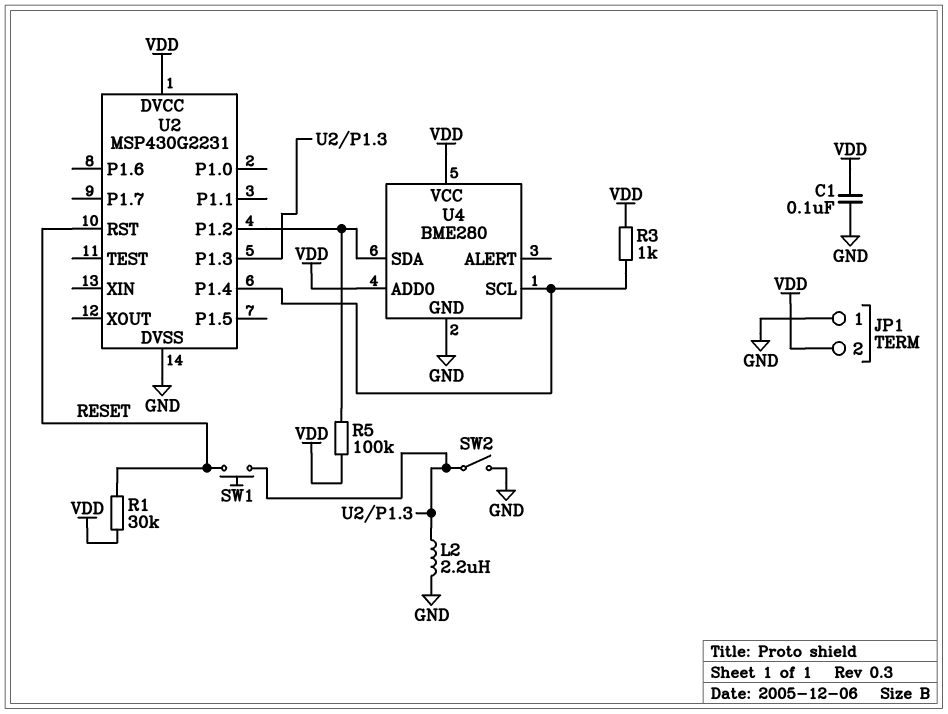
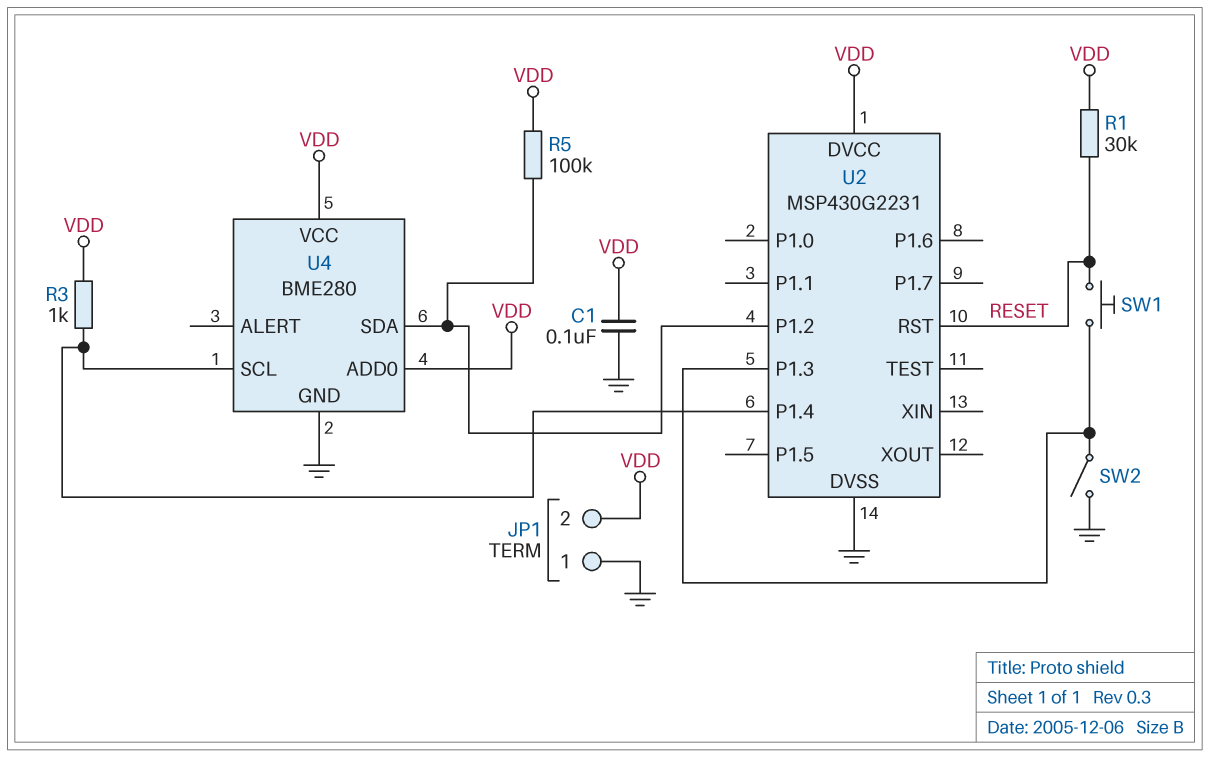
L2: 2.2uH (GND, U2/P1.3) -> none

